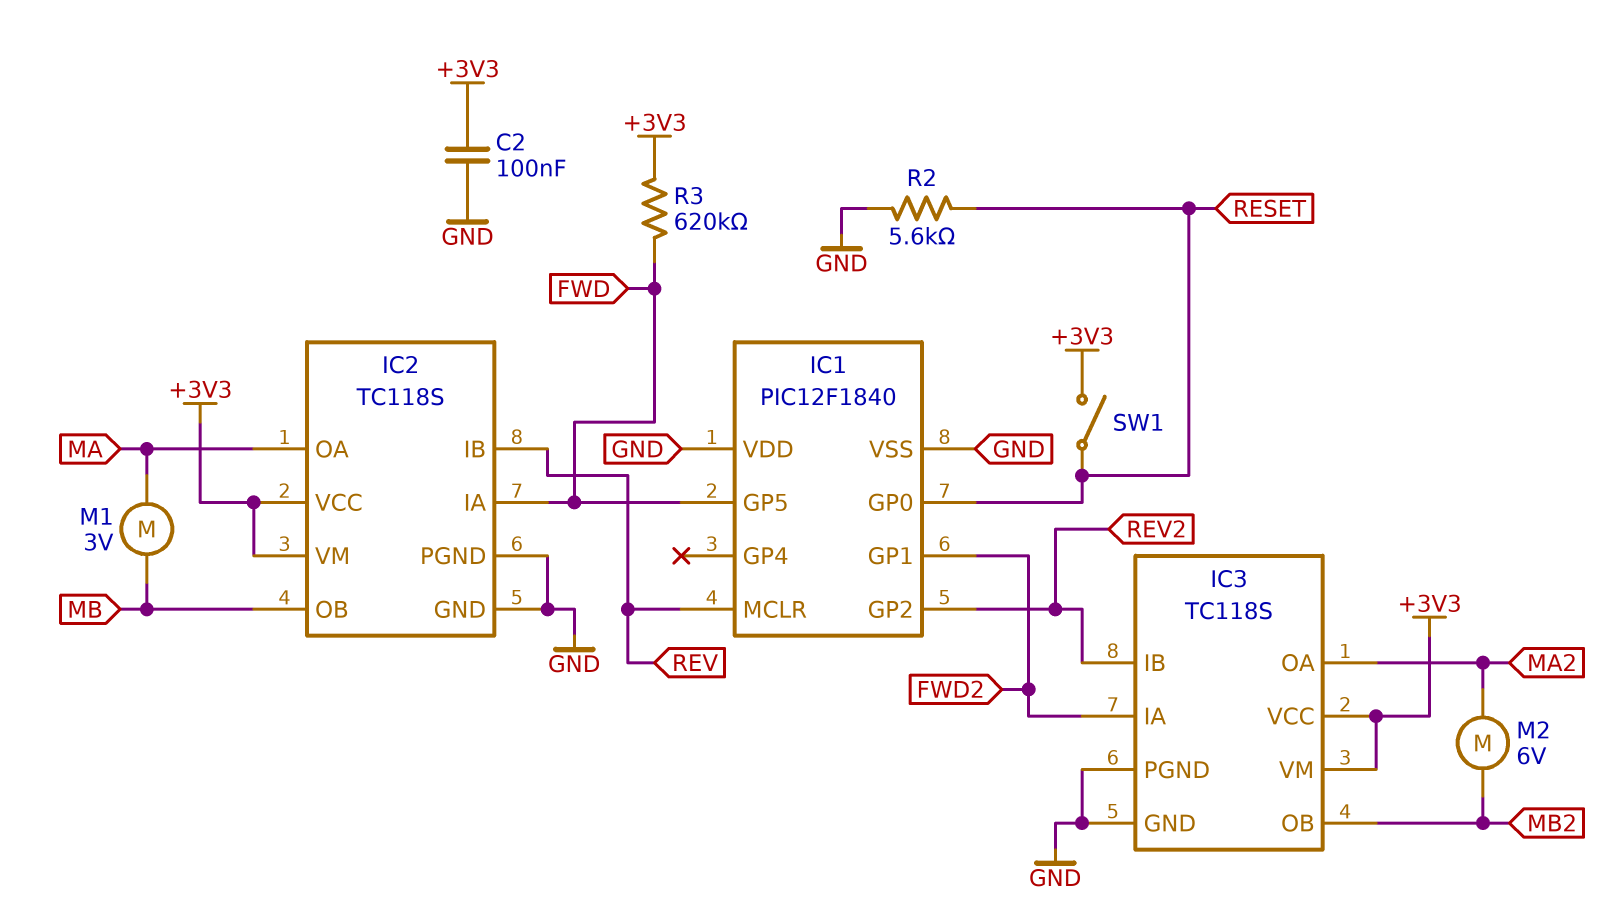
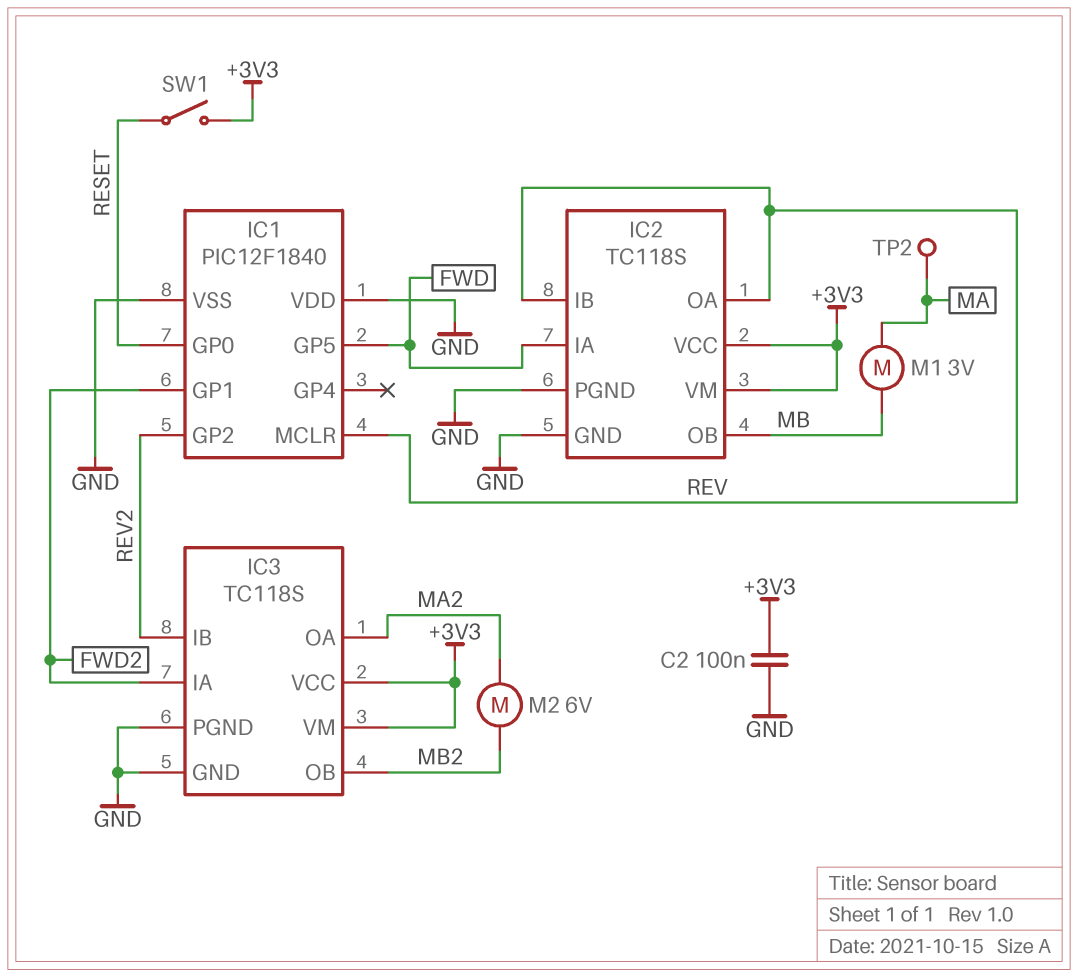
IC2 pin OA: MA -> REV
R2: 5.6k (GND, RESET) -> none
R3: 620k (+3V3, FWD) -> none
TP2: none -> test point (MA)

